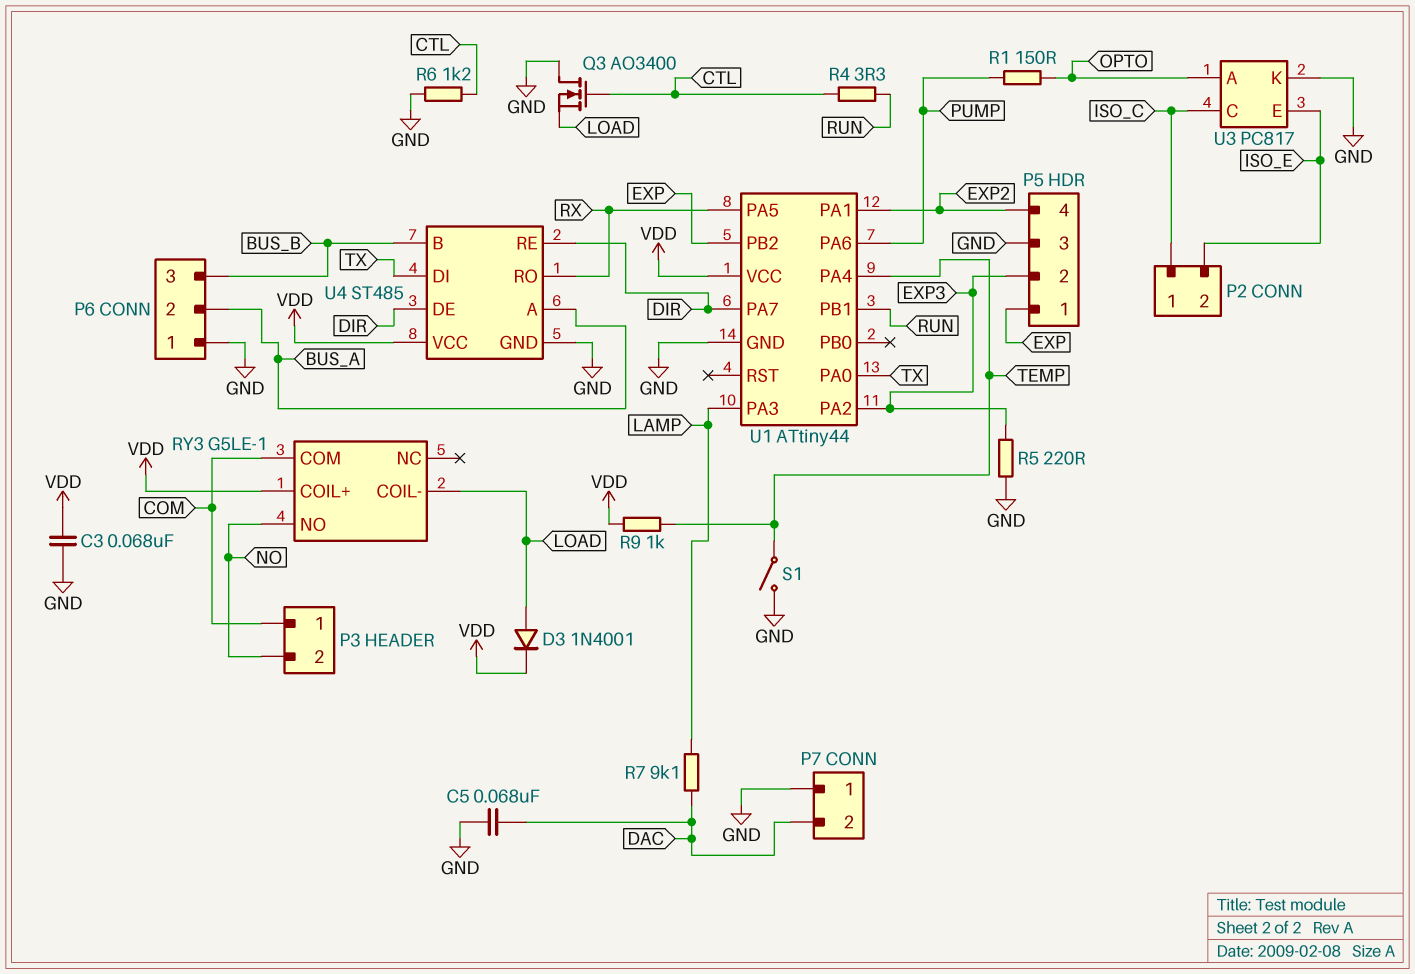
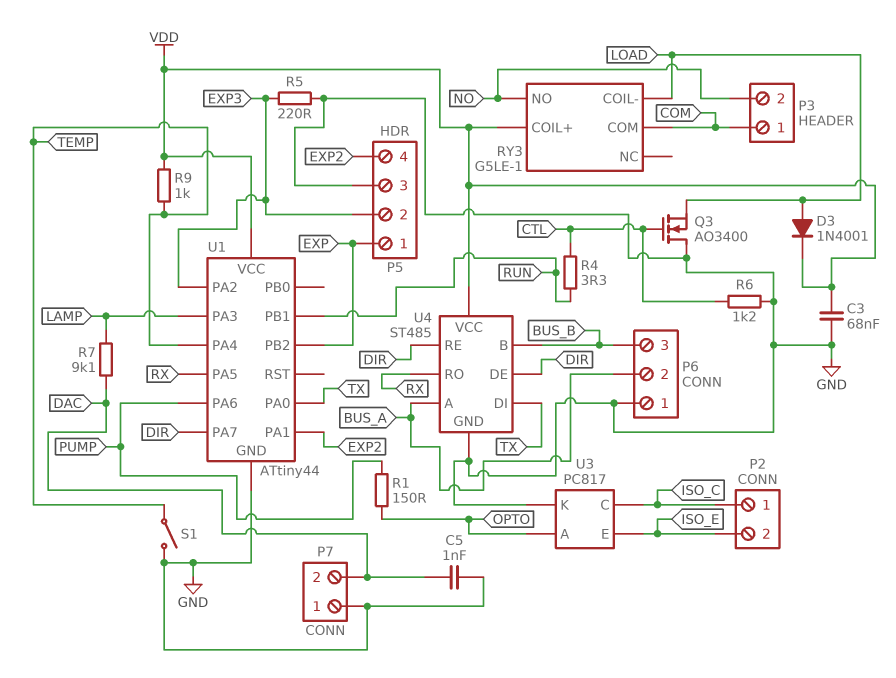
C5: 68nF (DAC, GND) -> 1nF (DAC, GND)

